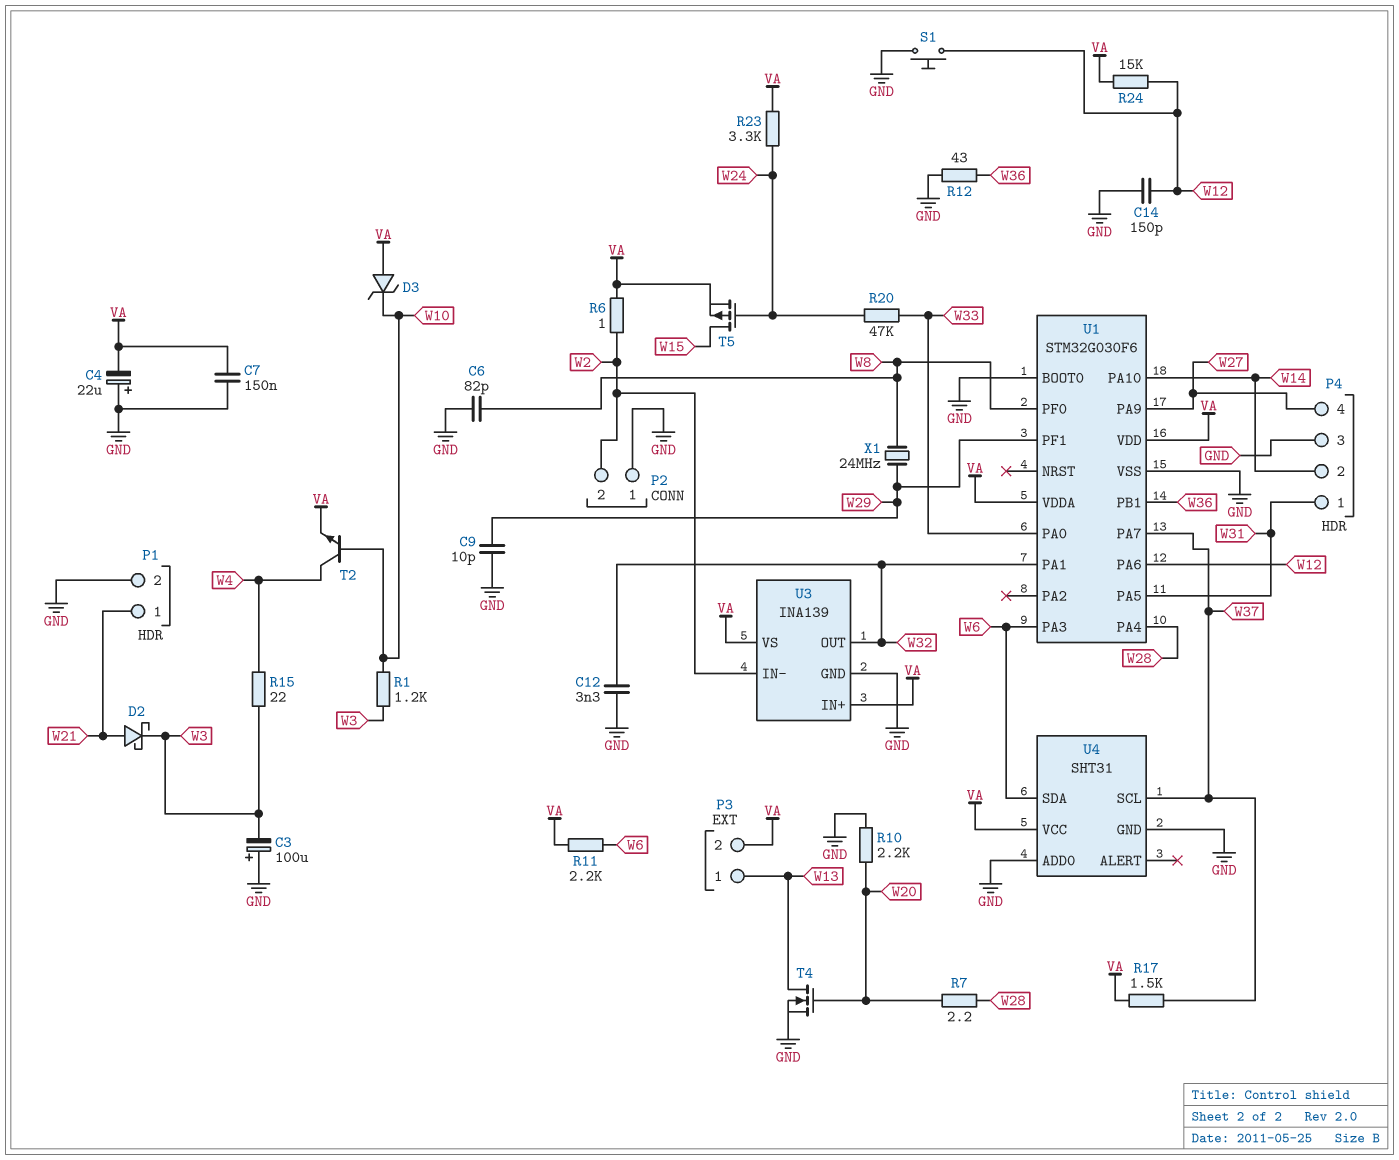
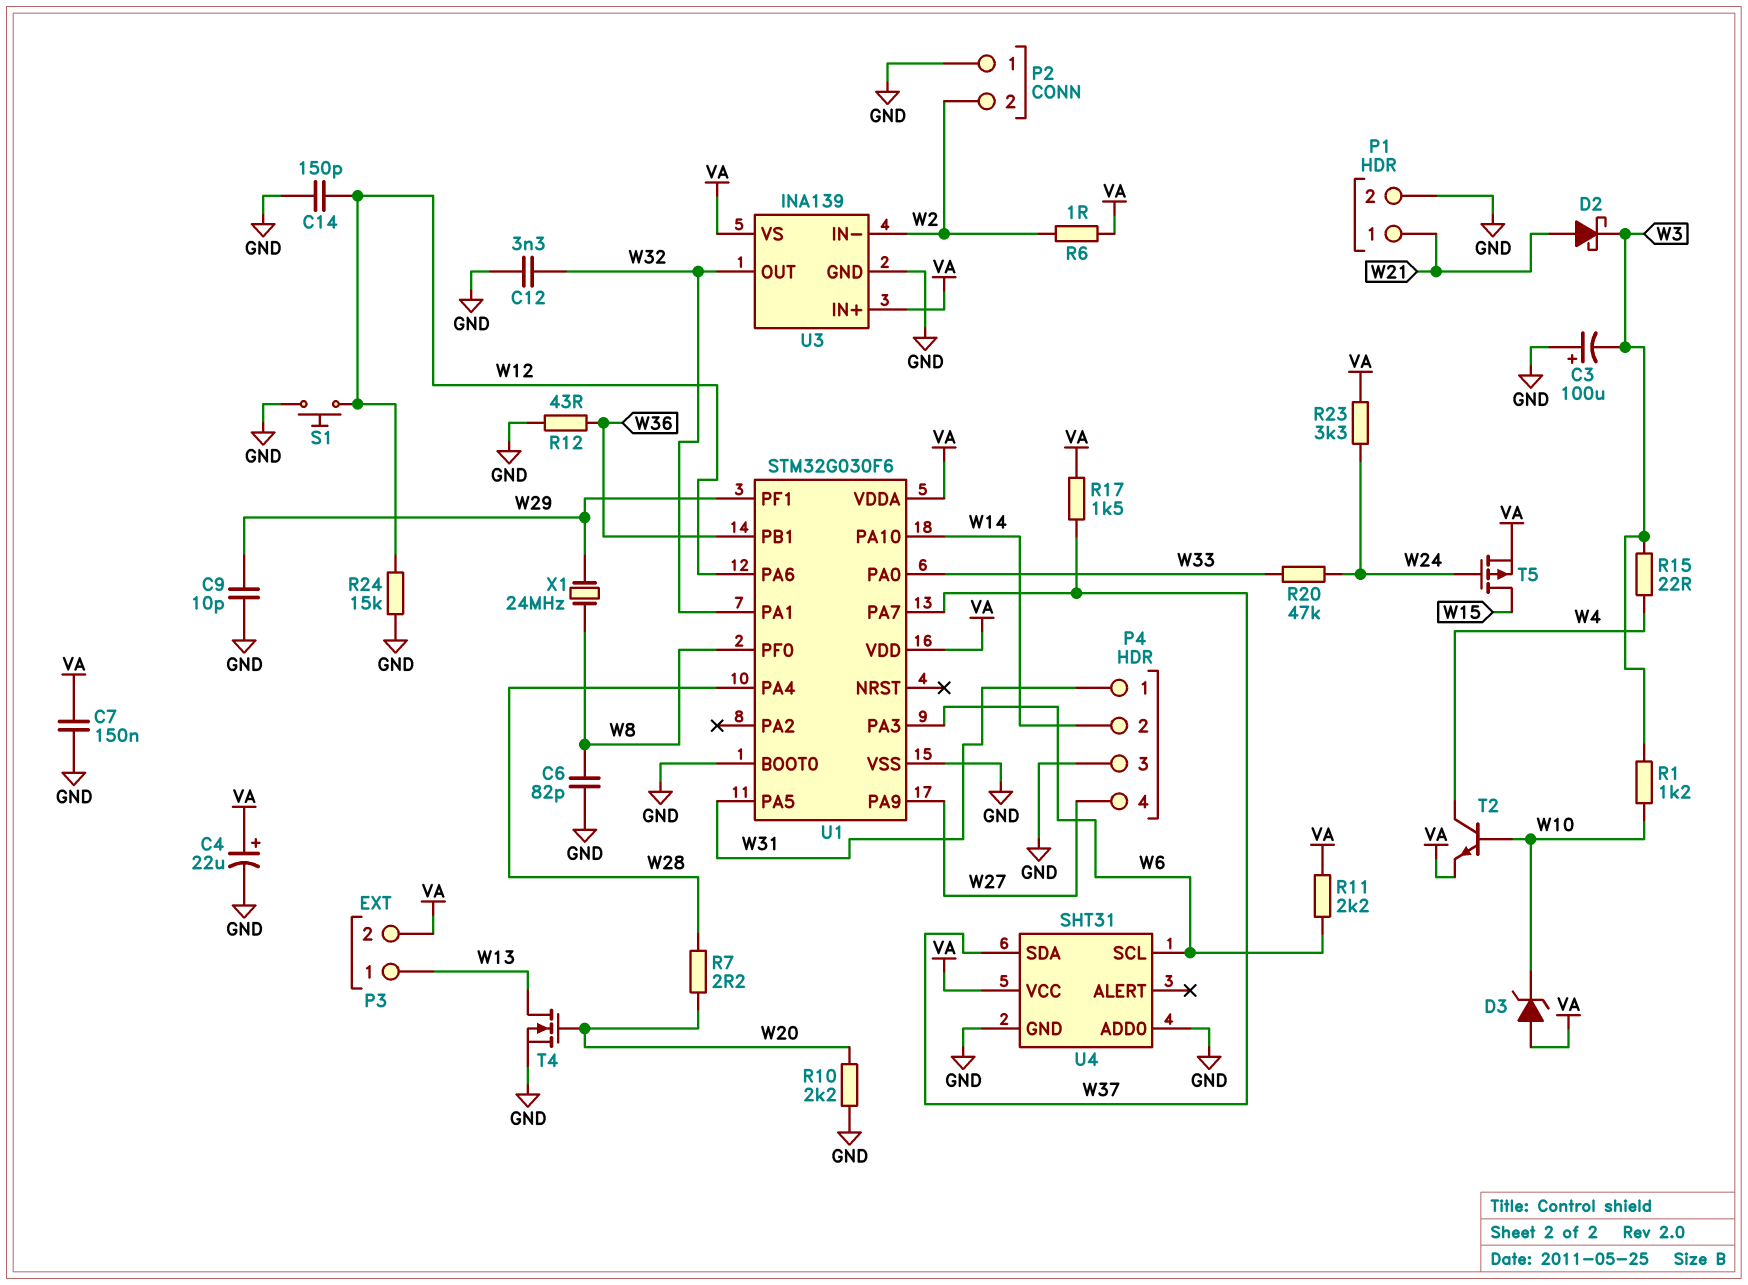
C4: 22uF (plus GND, minus VA) -> 22uF (plus VA, minus GND)
R24: 15k (VA, W12) -> 15k (GND, W12)
U4 pin SCL: W37 -> W6
U4 pin SDA: W6 -> W37

